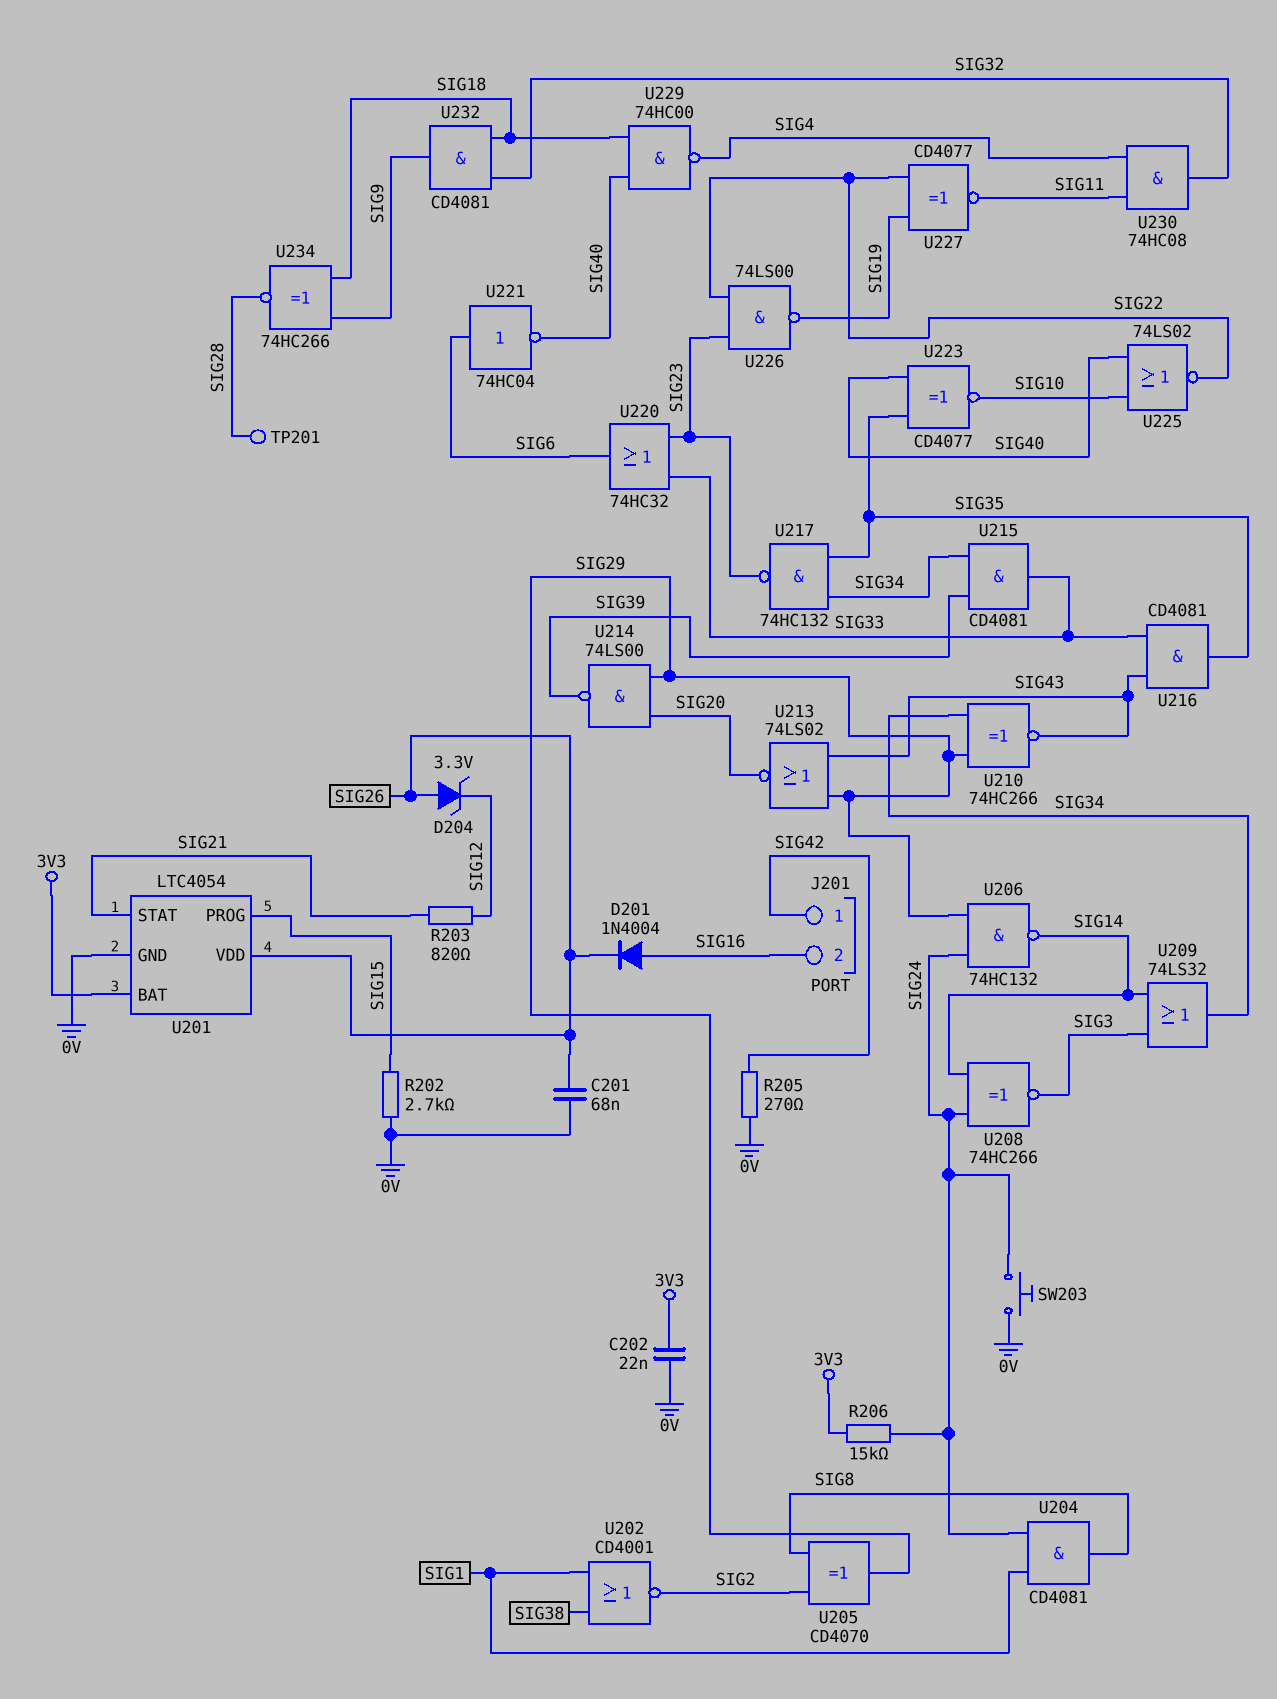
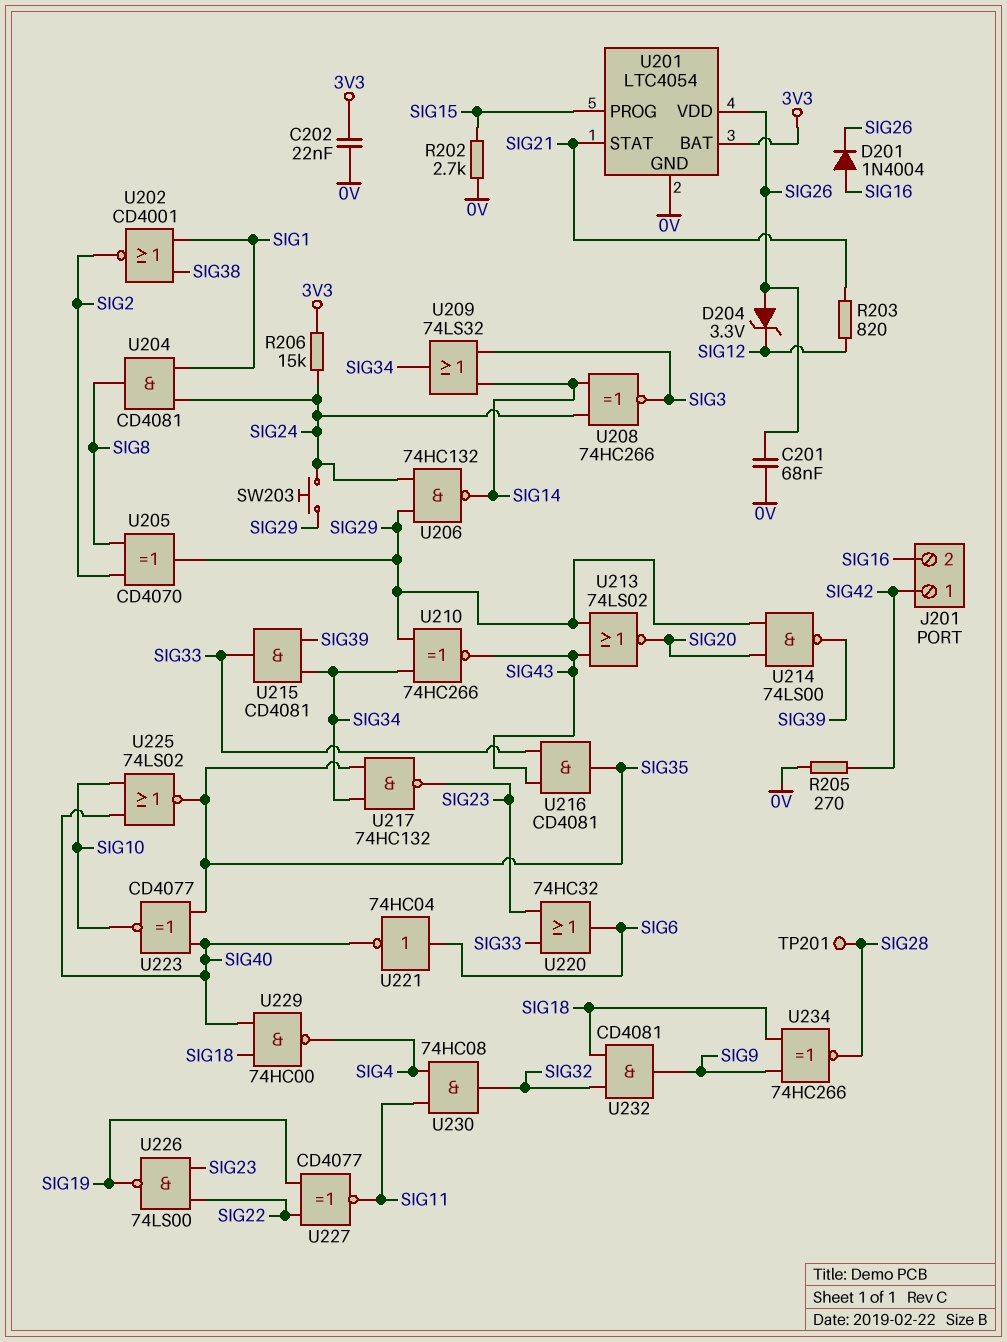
SW203: button (0V, SIG24) -> button (SIG24, SIG29)
U225: NOR 74LS02 (in SIG10, in SIG40, out SIG22) -> NOR 74LS02 (in SIG10, in SIG40, out SIG35)

